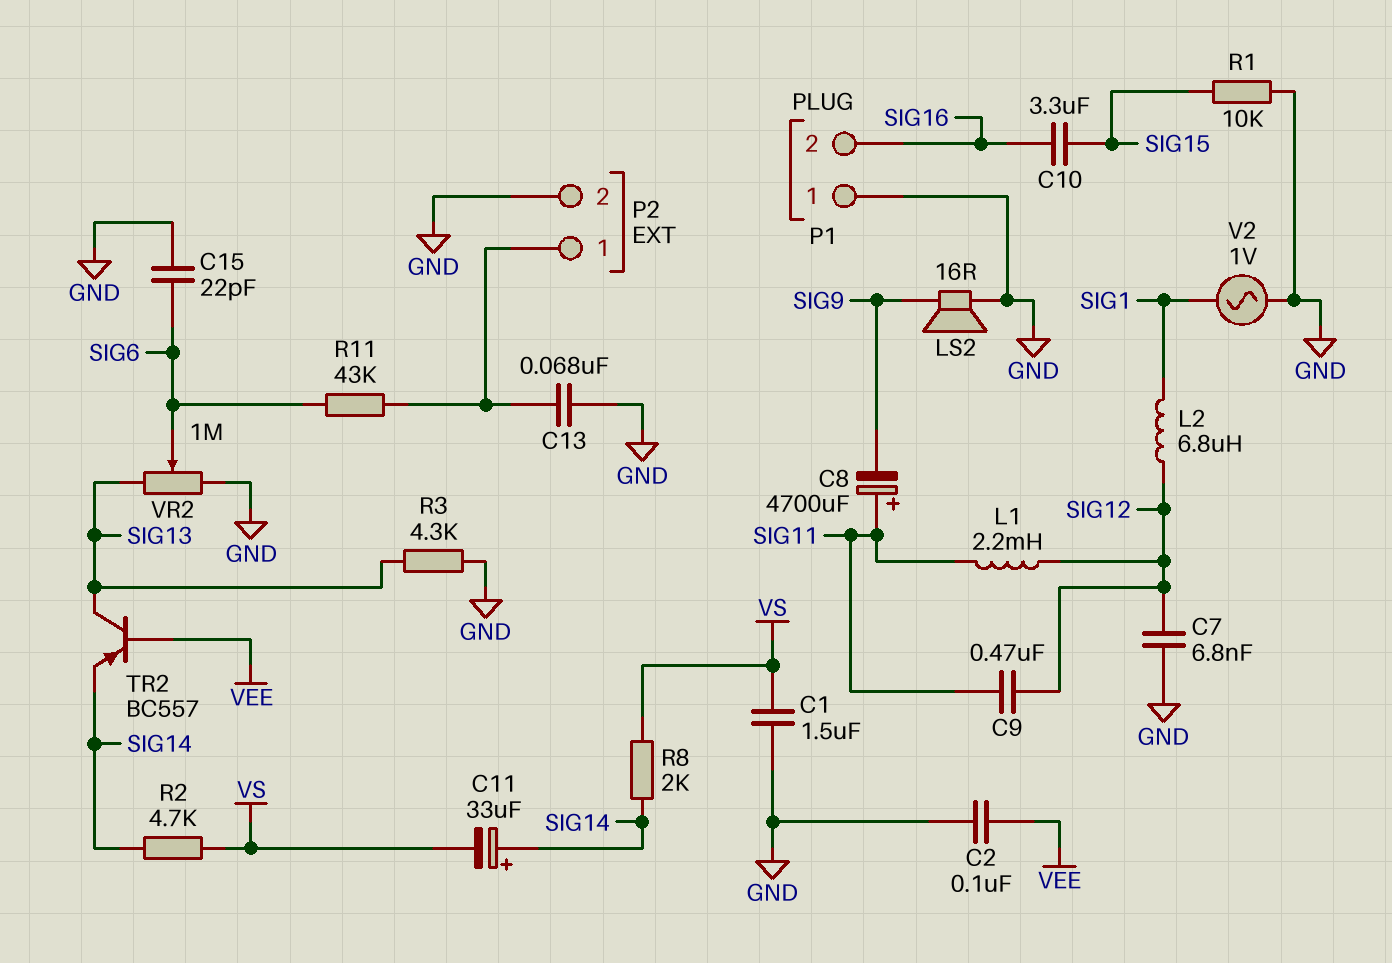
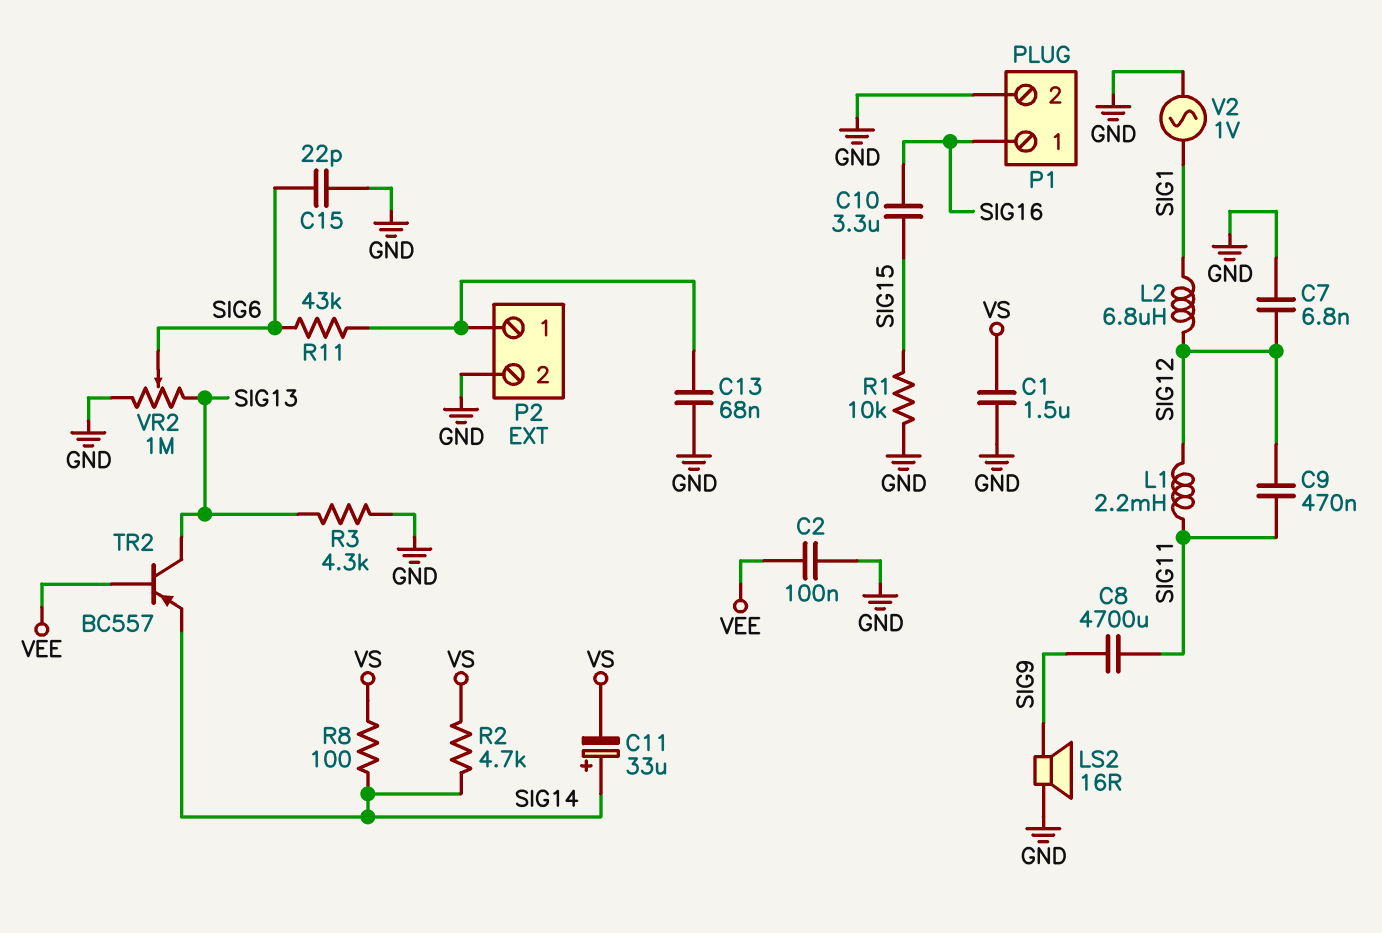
C8: 4700uF (plus SIG11, minus SIG9) -> 4700uF (SIG9, SIG11)
P1 pin 1: GND -> SIG16
P1 pin 2: SIG16 -> GND
R8: 2k (SIG14, VS) -> 100 (SIG14, VS)

